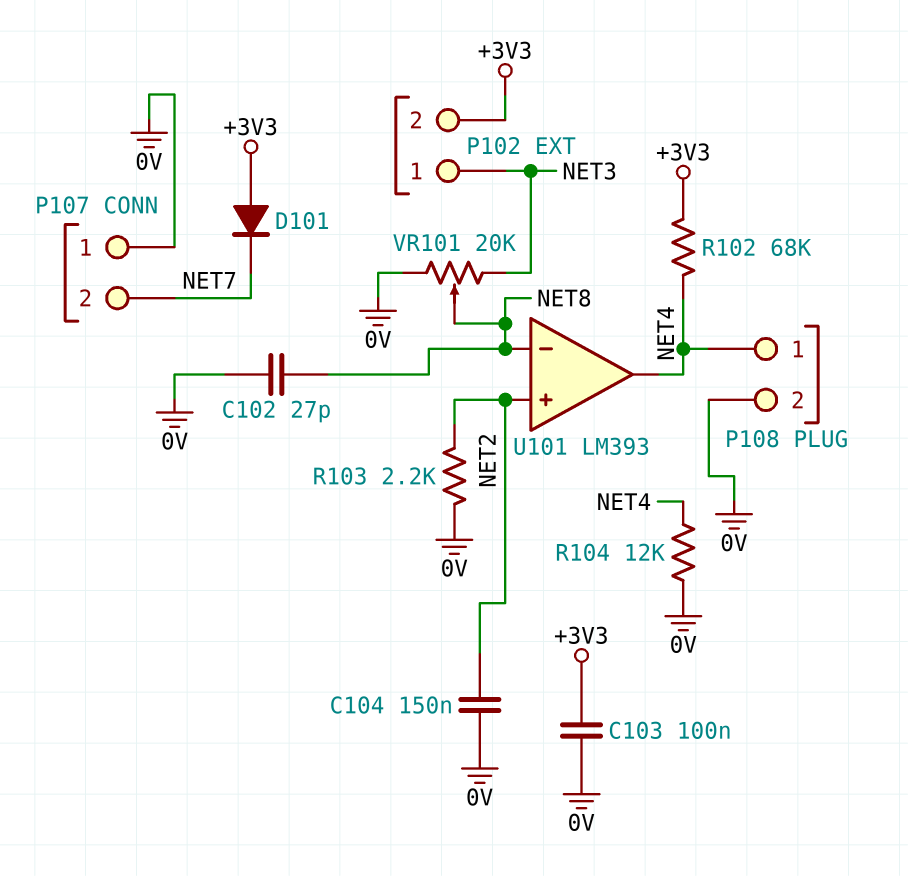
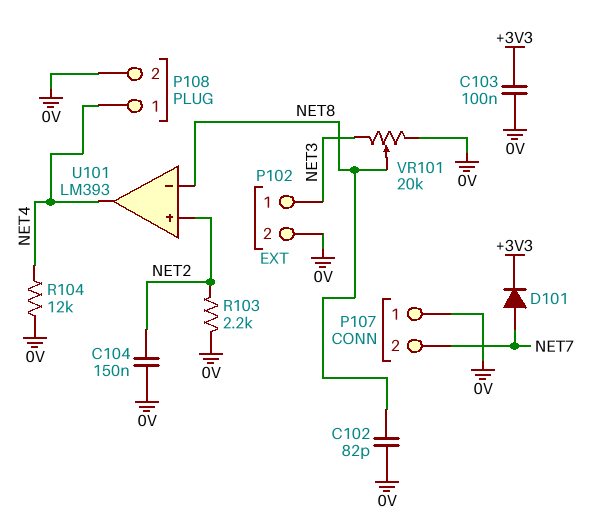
C102: 27pF (0V, NET8) -> 82pF (0V, NET8)
D101: diode (A +3V3, K NET7) -> diode (A NET7, K +3V3)
P102 pin 2: +3V3 -> 0V
R102: 68k (+3V3, NET4) -> none

